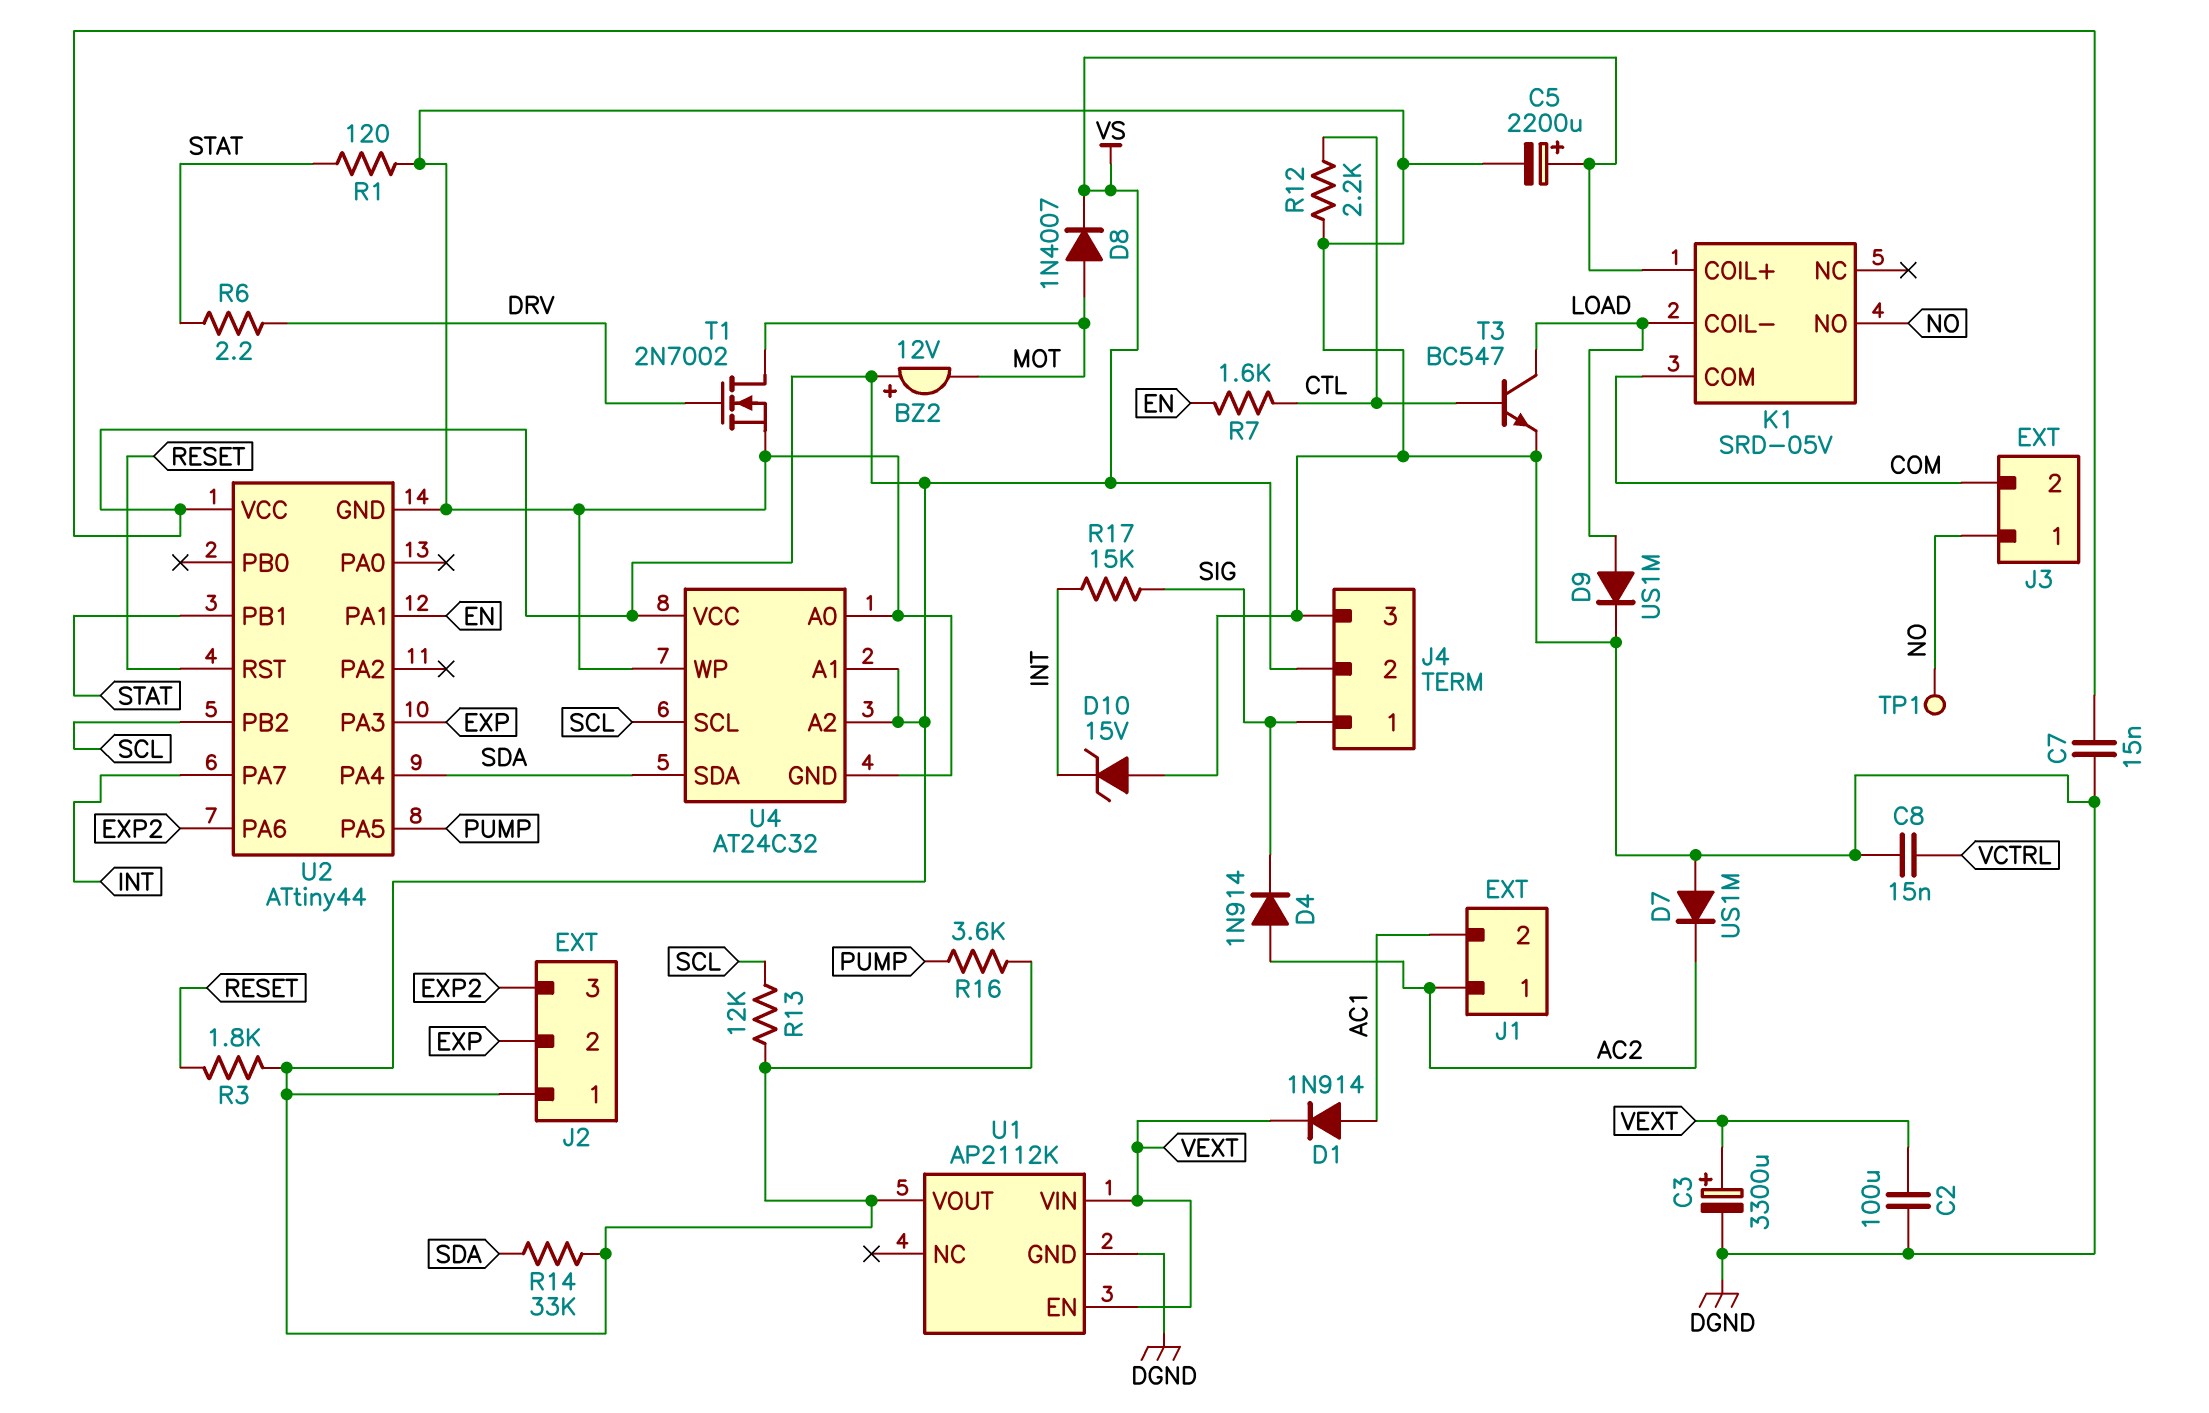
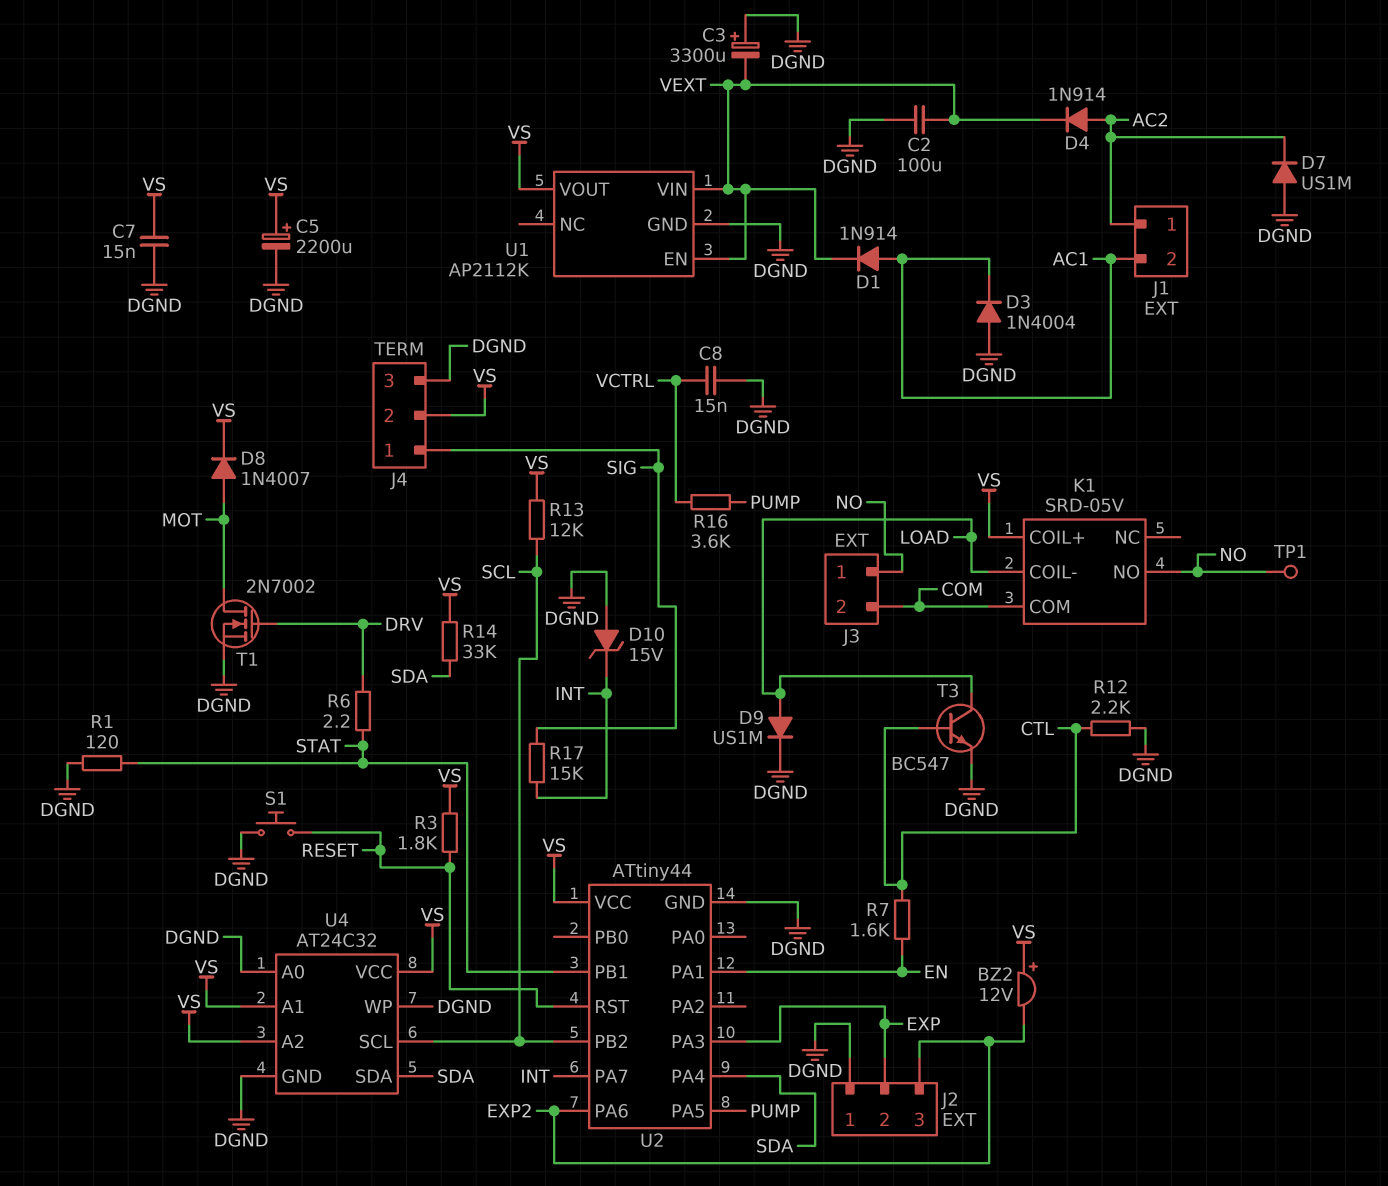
BZ2: buzzer 12V (plus VS, minus MOT) -> buzzer 12V (plus VS, minus EXP2)
C3: 3300uF (plus VEXT, minus DGND) -> 3300uF (plus DGND, minus VEXT)
D3: none -> diode 1N4004 (A DGND, K AC1)
D4: diode 1N914 (A AC2, K SIG) -> diode 1N914 (A AC2, K VEXT)
J2 pin 1: VS -> DGND
R16: 3.6k (PUMP, VS) -> 3.6k (PUMP, VCTRL)
S1: none -> button (DGND, RESET)

